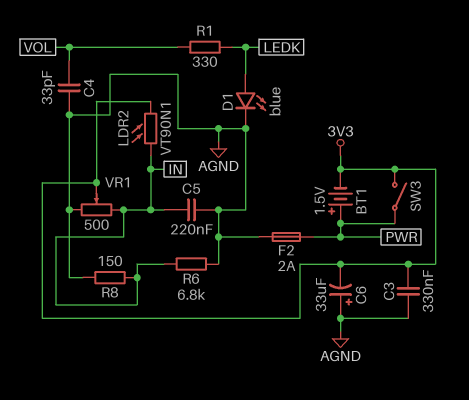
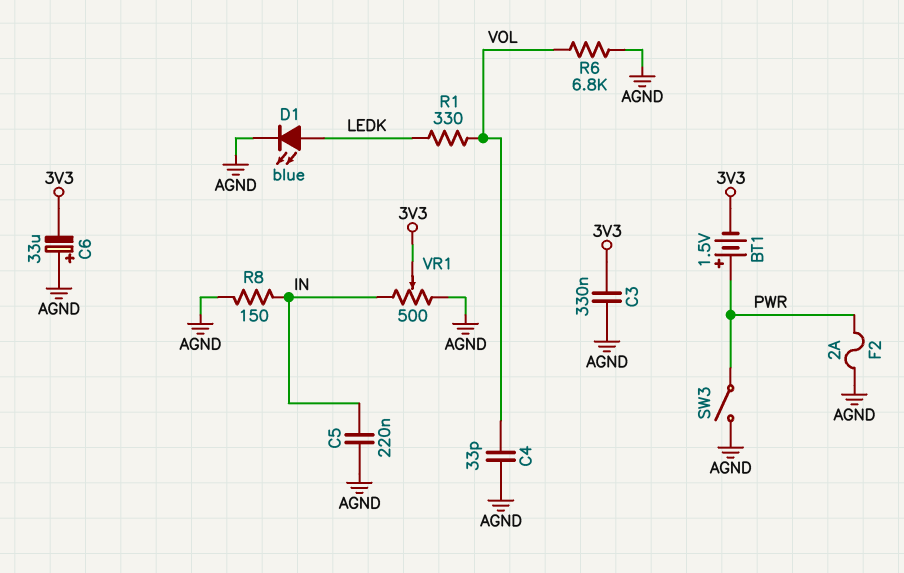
LDR2: VT90N1 (3V3, IN) -> none
R6: 6.8k (AGND, IN) -> 6.8k (AGND, VOL)
SW3: switch (3V3, PWR) -> switch (AGND, PWR)

